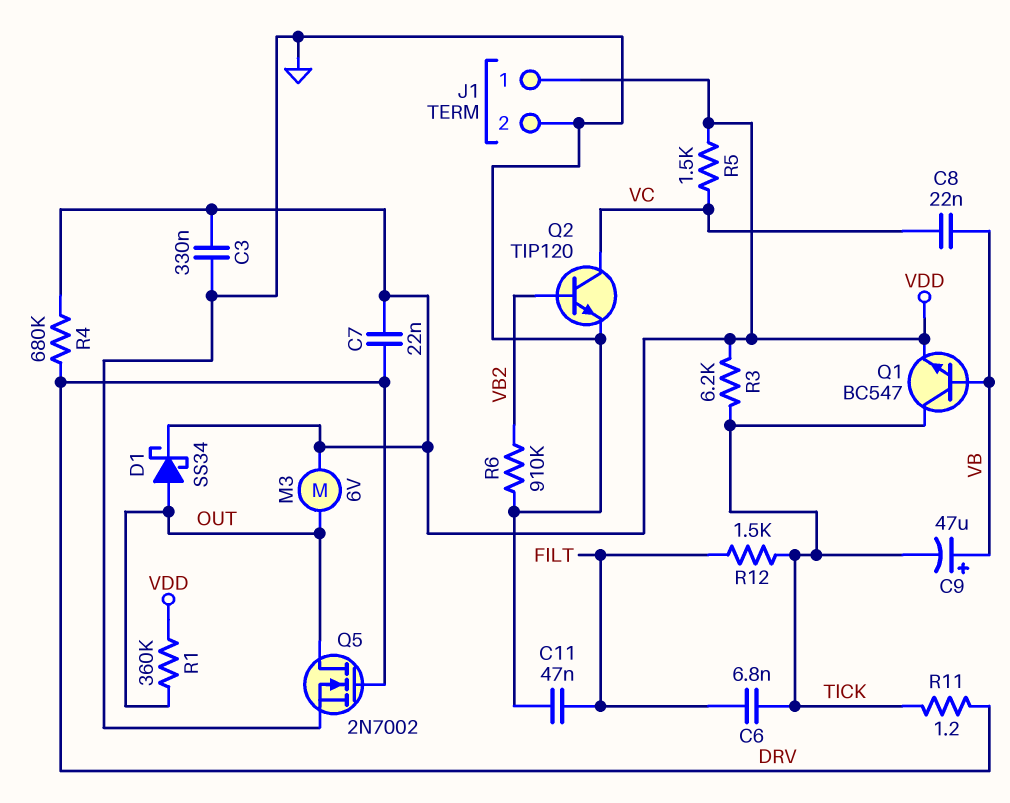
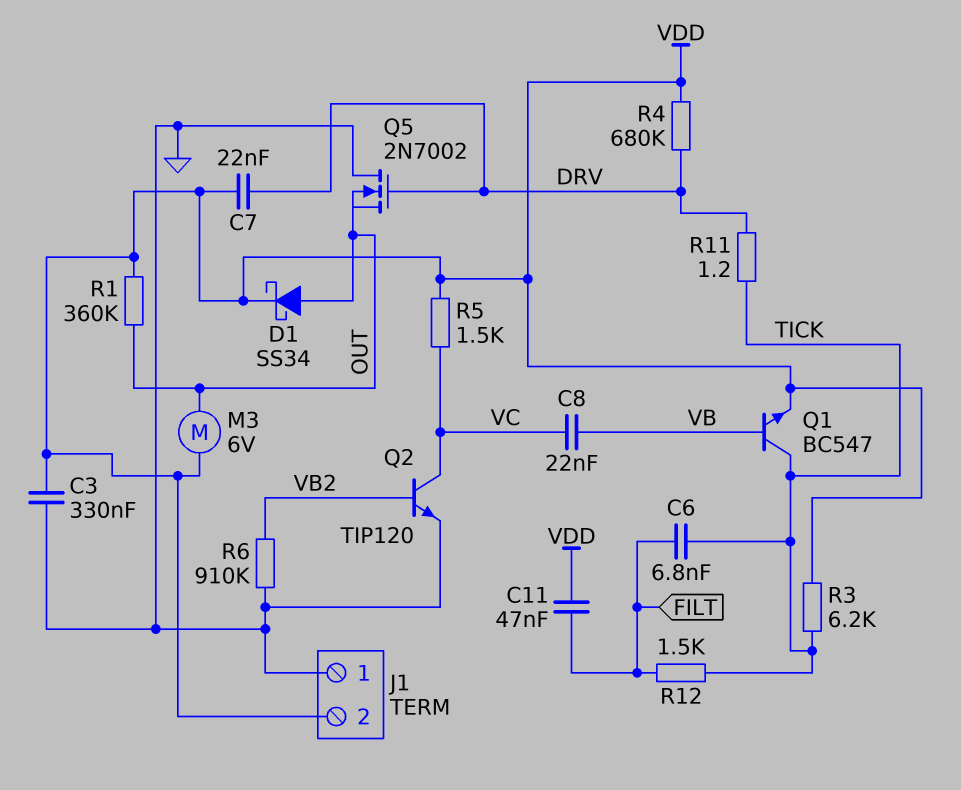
C9: 47uF (plus VB, minus TICK) -> none
C11: 47nF (FILT, GND) -> 47nF (FILT, VDD)
J1 pin 1: VDD -> GND
J1 pin 2: GND -> VDD
Q5: NMOS 2N7002 (G DRV, D OUT, S GND) -> NMOS 2N7002 (G DRV, D GND, S OUT)

